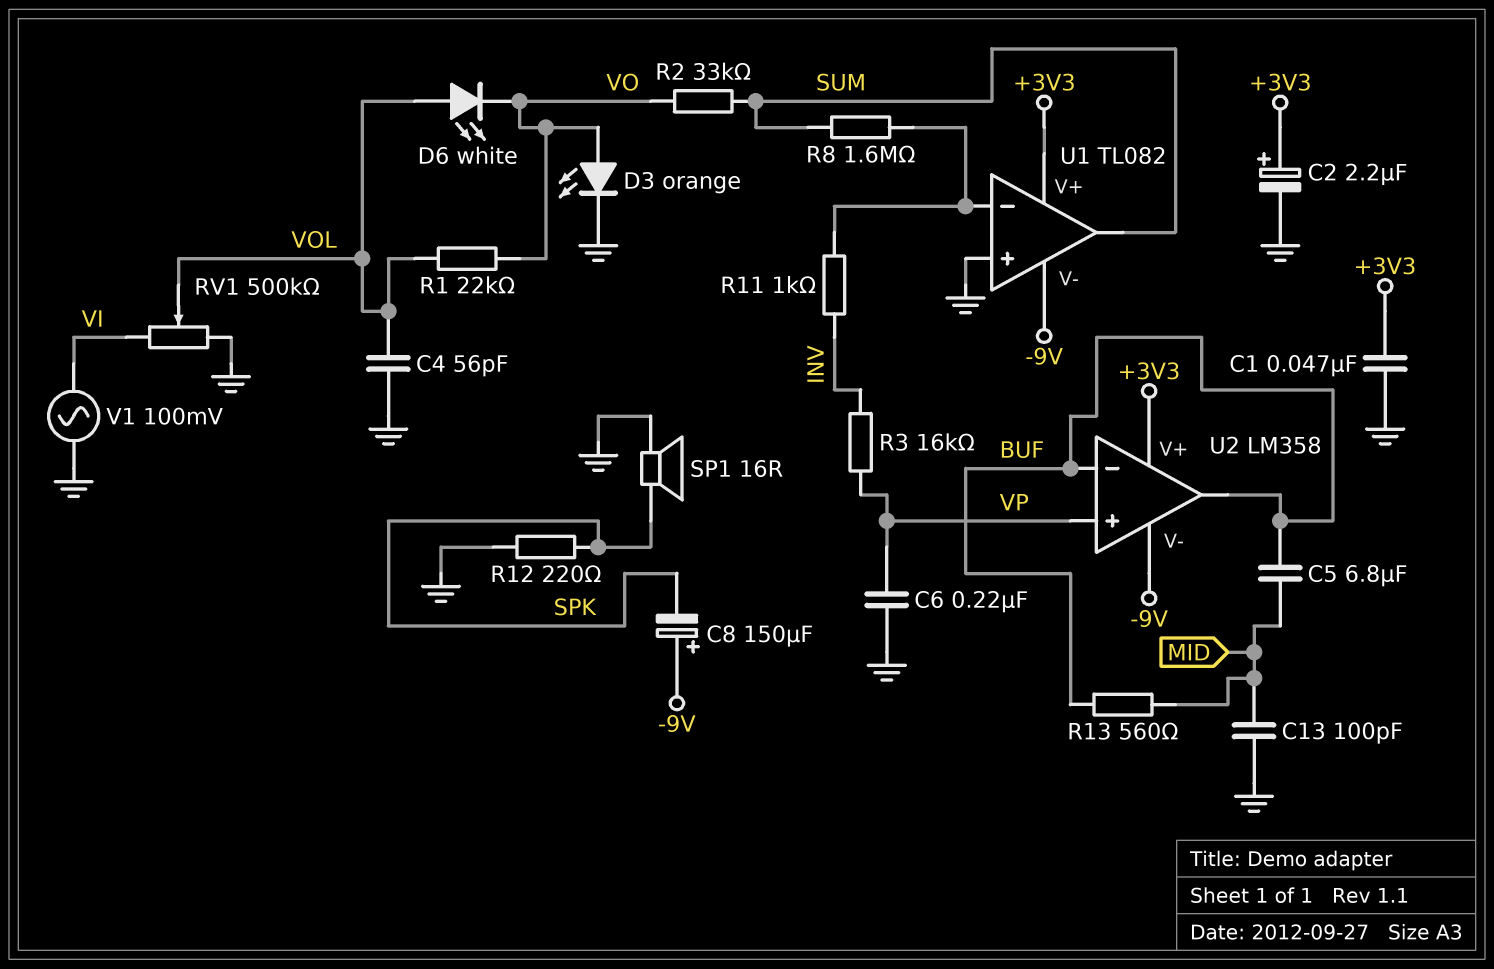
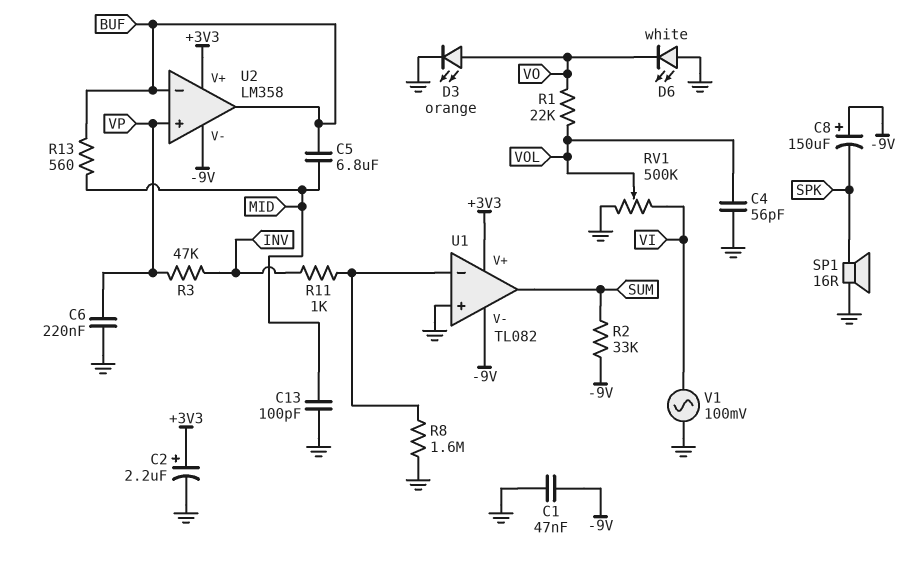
C1: 47nF (+3V3, GND) -> 47nF (-9V, GND)
D6: LED white (A VOL, K VO) -> LED white (A GND, K VO)
R2: 33k (SUM, VO) -> 33k (-9V, SUM)
R3: 16k (INV, VP) -> 47k (INV, VP)
R8: 1.6M (SUM, U1/in-) -> 1.6M (GND, U1/in-)
R12: 220 (GND, SPK) -> none

